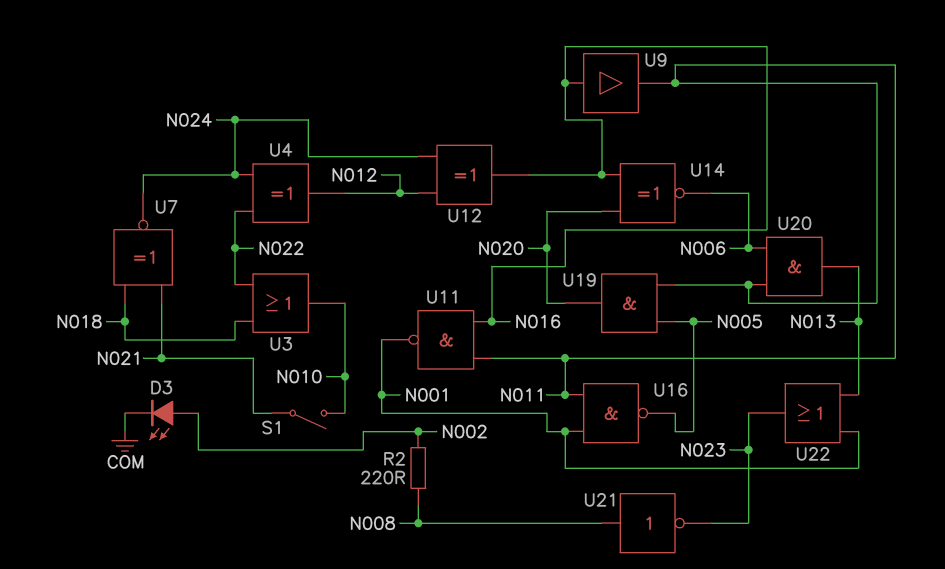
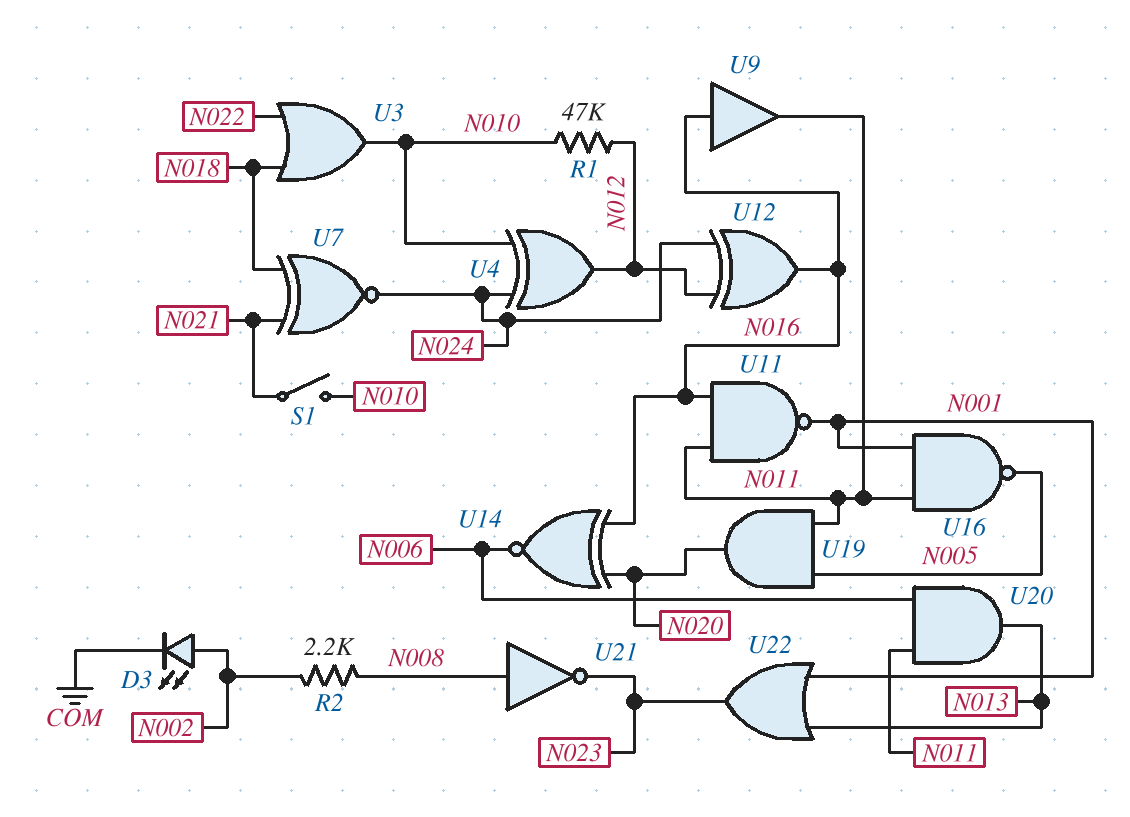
R1: none -> 47k (N010, N012)
R2: 220 (N002, N008) -> 2.2k (N002, N008)
U4: XOR (in N022, in N024, out N012) -> XOR (in N010, in N024, out N012)

